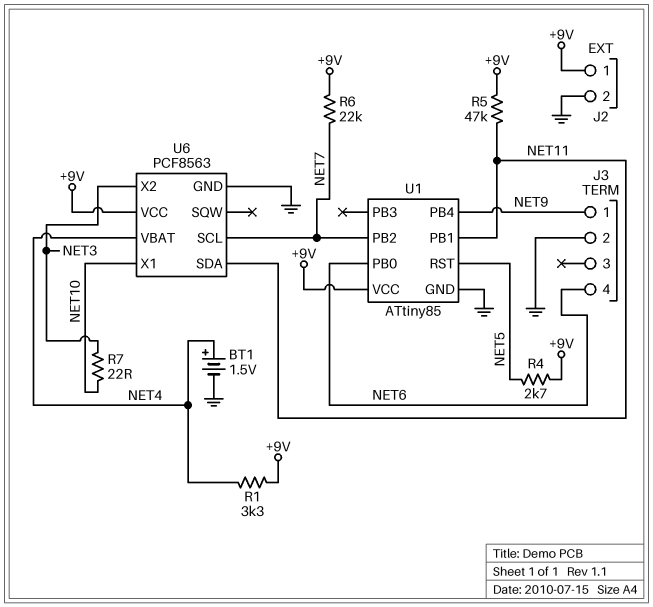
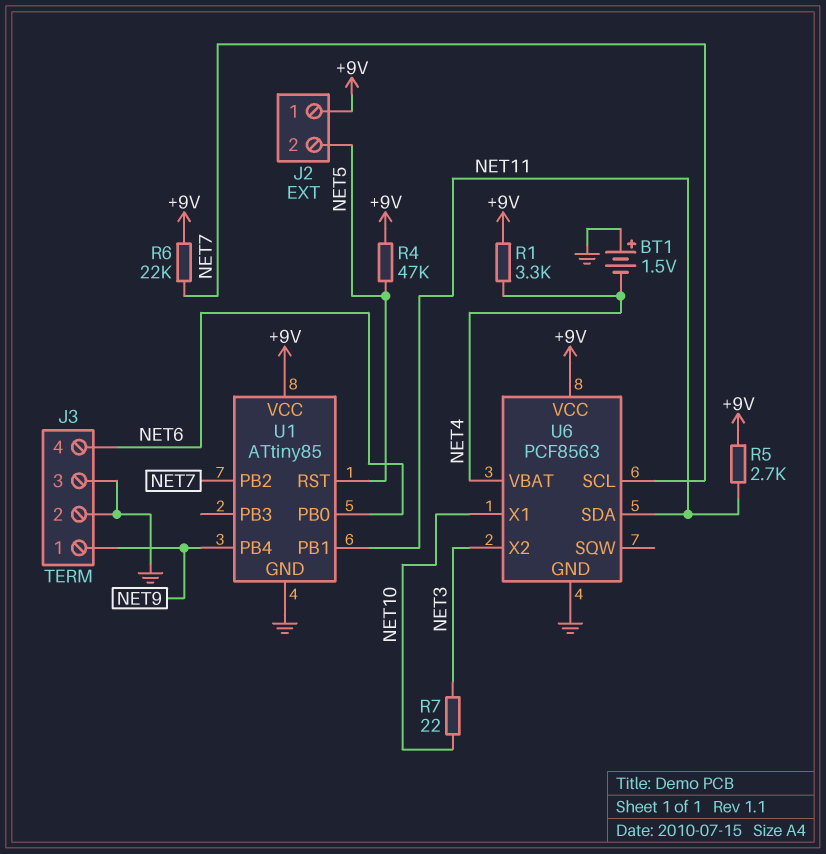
BT1: 1.5V (plus NET4, minus GND) -> 1.5V (plus GND, minus NET4)
J2 pin 2: GND -> NET5
J3 pin 3: none -> GND
R4: 2.7k (+9V, NET5) -> 47k (+9V, NET5)
R5: 47k (+9V, NET11) -> 2.7k (+9V, NET11)

